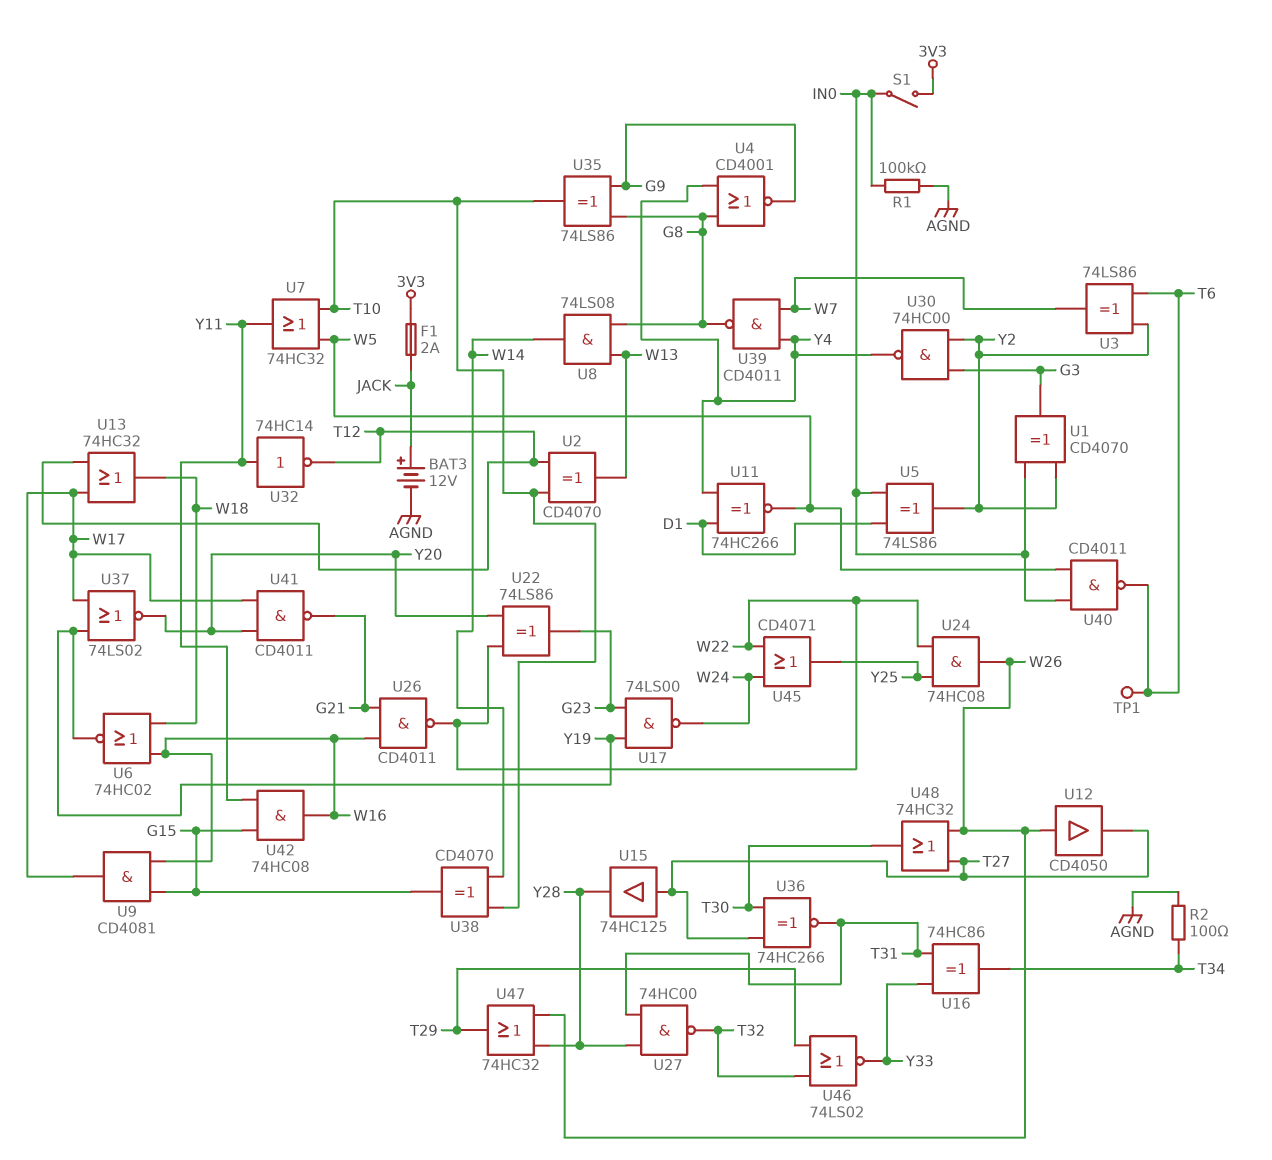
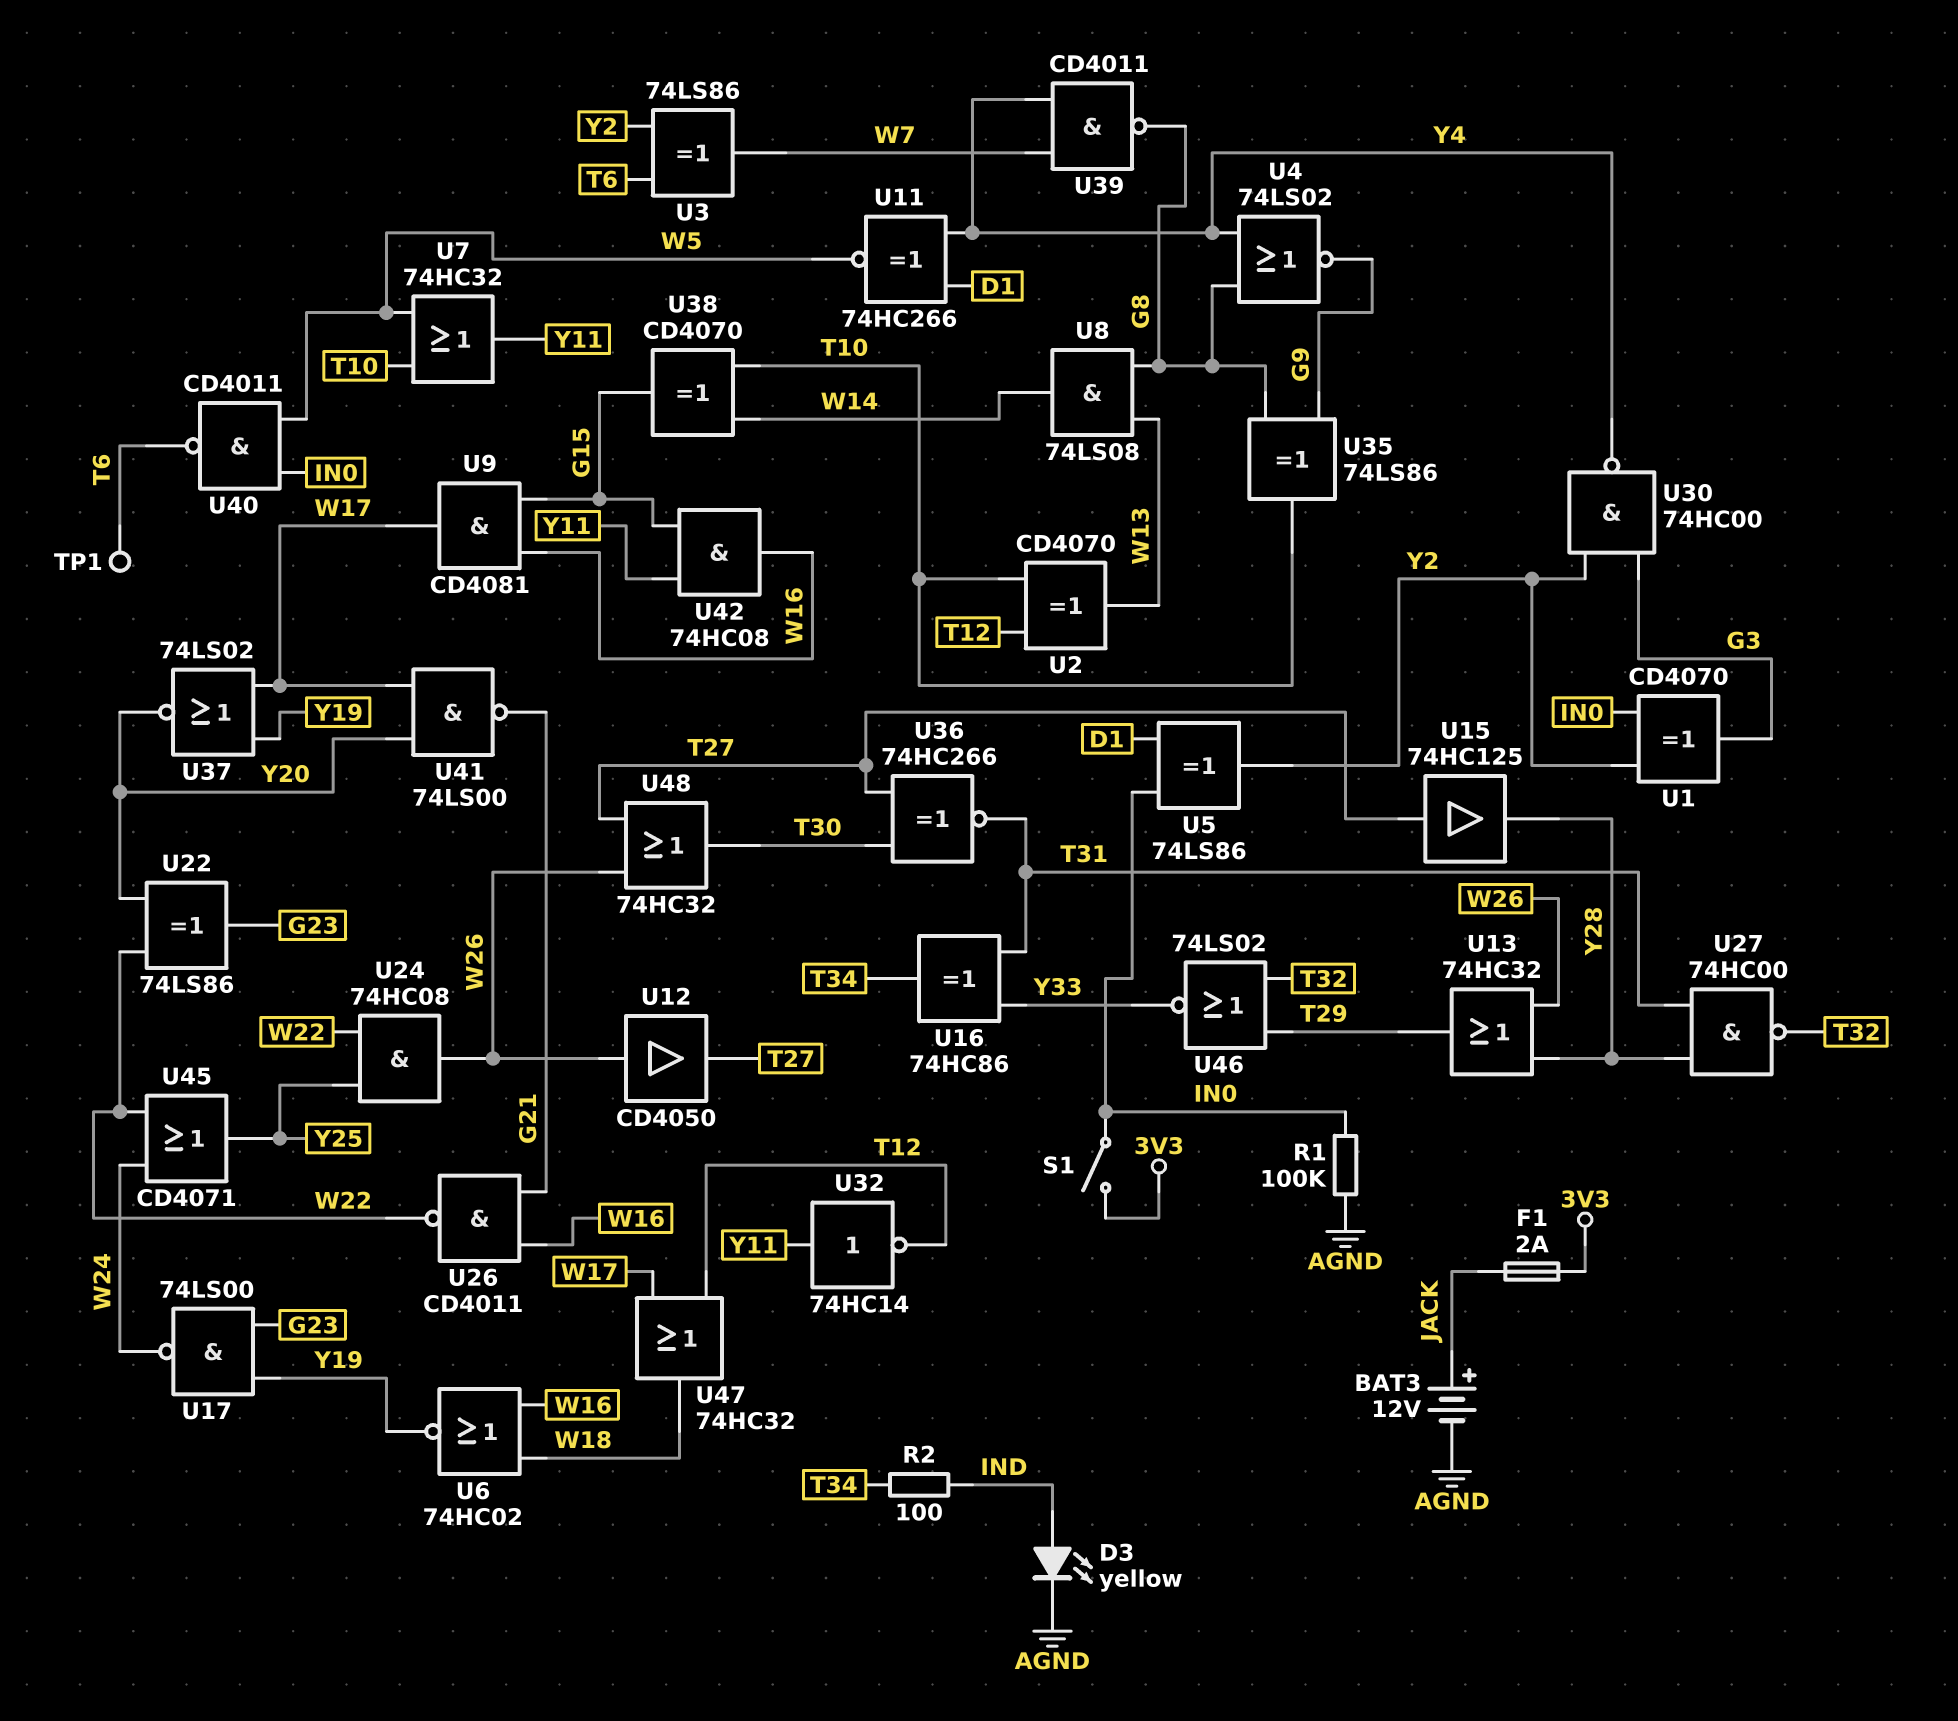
D3: none -> LED yellow (A IND, K AGND)
R2: 100 (AGND, T34) -> 100 (IND, T34)
U4: NOR CD4001 (in G8, in Y4, out G9) -> NOR 74LS02 (in G8, in Y4, out G9)
U13: OR 74HC32 (in T12, in W17, out W18) -> OR 74HC32 (in W26, in Y28, out T29)
U41: NAND CD4011 (in W17, in Y20, out G21) -> NAND 74LS00 (in W17, in Y20, out G21)
U47: OR 74HC32 (in W26, in Y28, out T29) -> OR 74HC32 (in T12, in W17, out W18)

